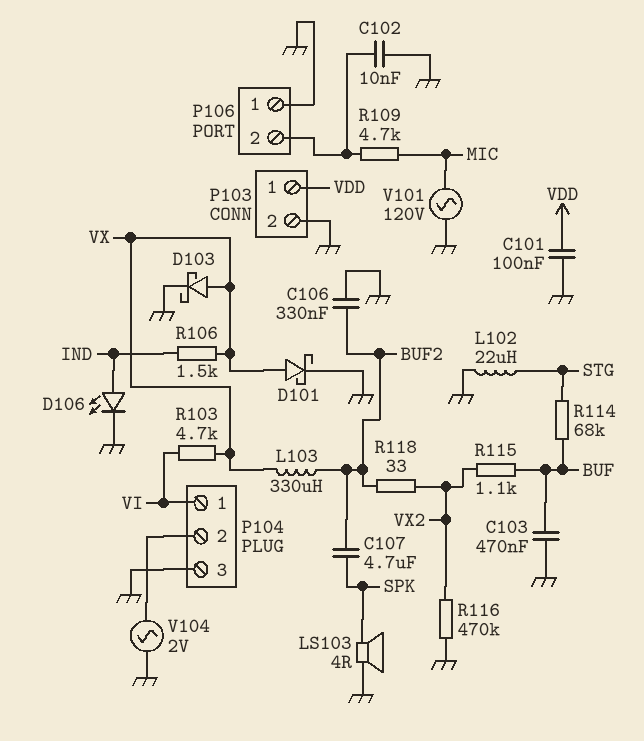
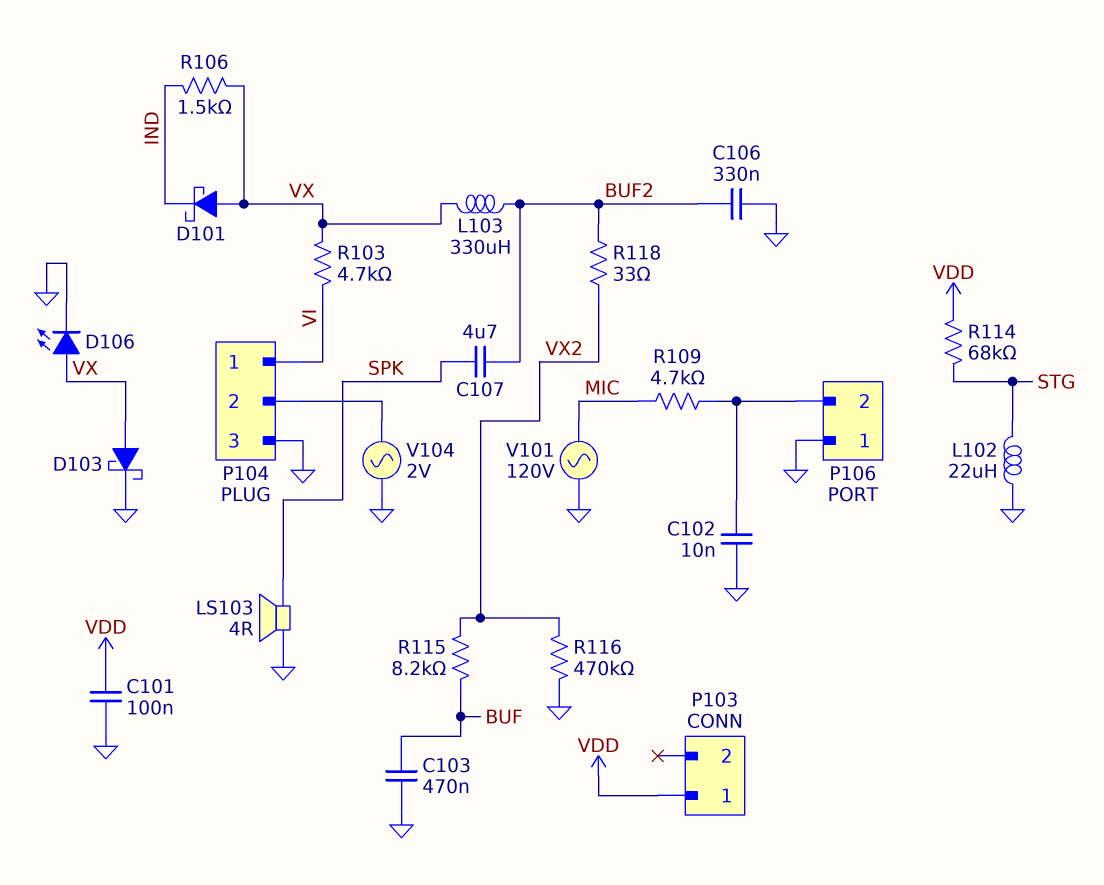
D101: schottky (A VX, K GND) -> schottky (A VX, K IND)
D106: LED (A IND, K GND) -> LED (A VX, K GND)
P103 pin 2: GND -> none
R114: 68k (BUF, STG) -> 68k (STG, VDD)
R115: 1.1k (BUF, VX2) -> 8.2k (BUF, VX2)

